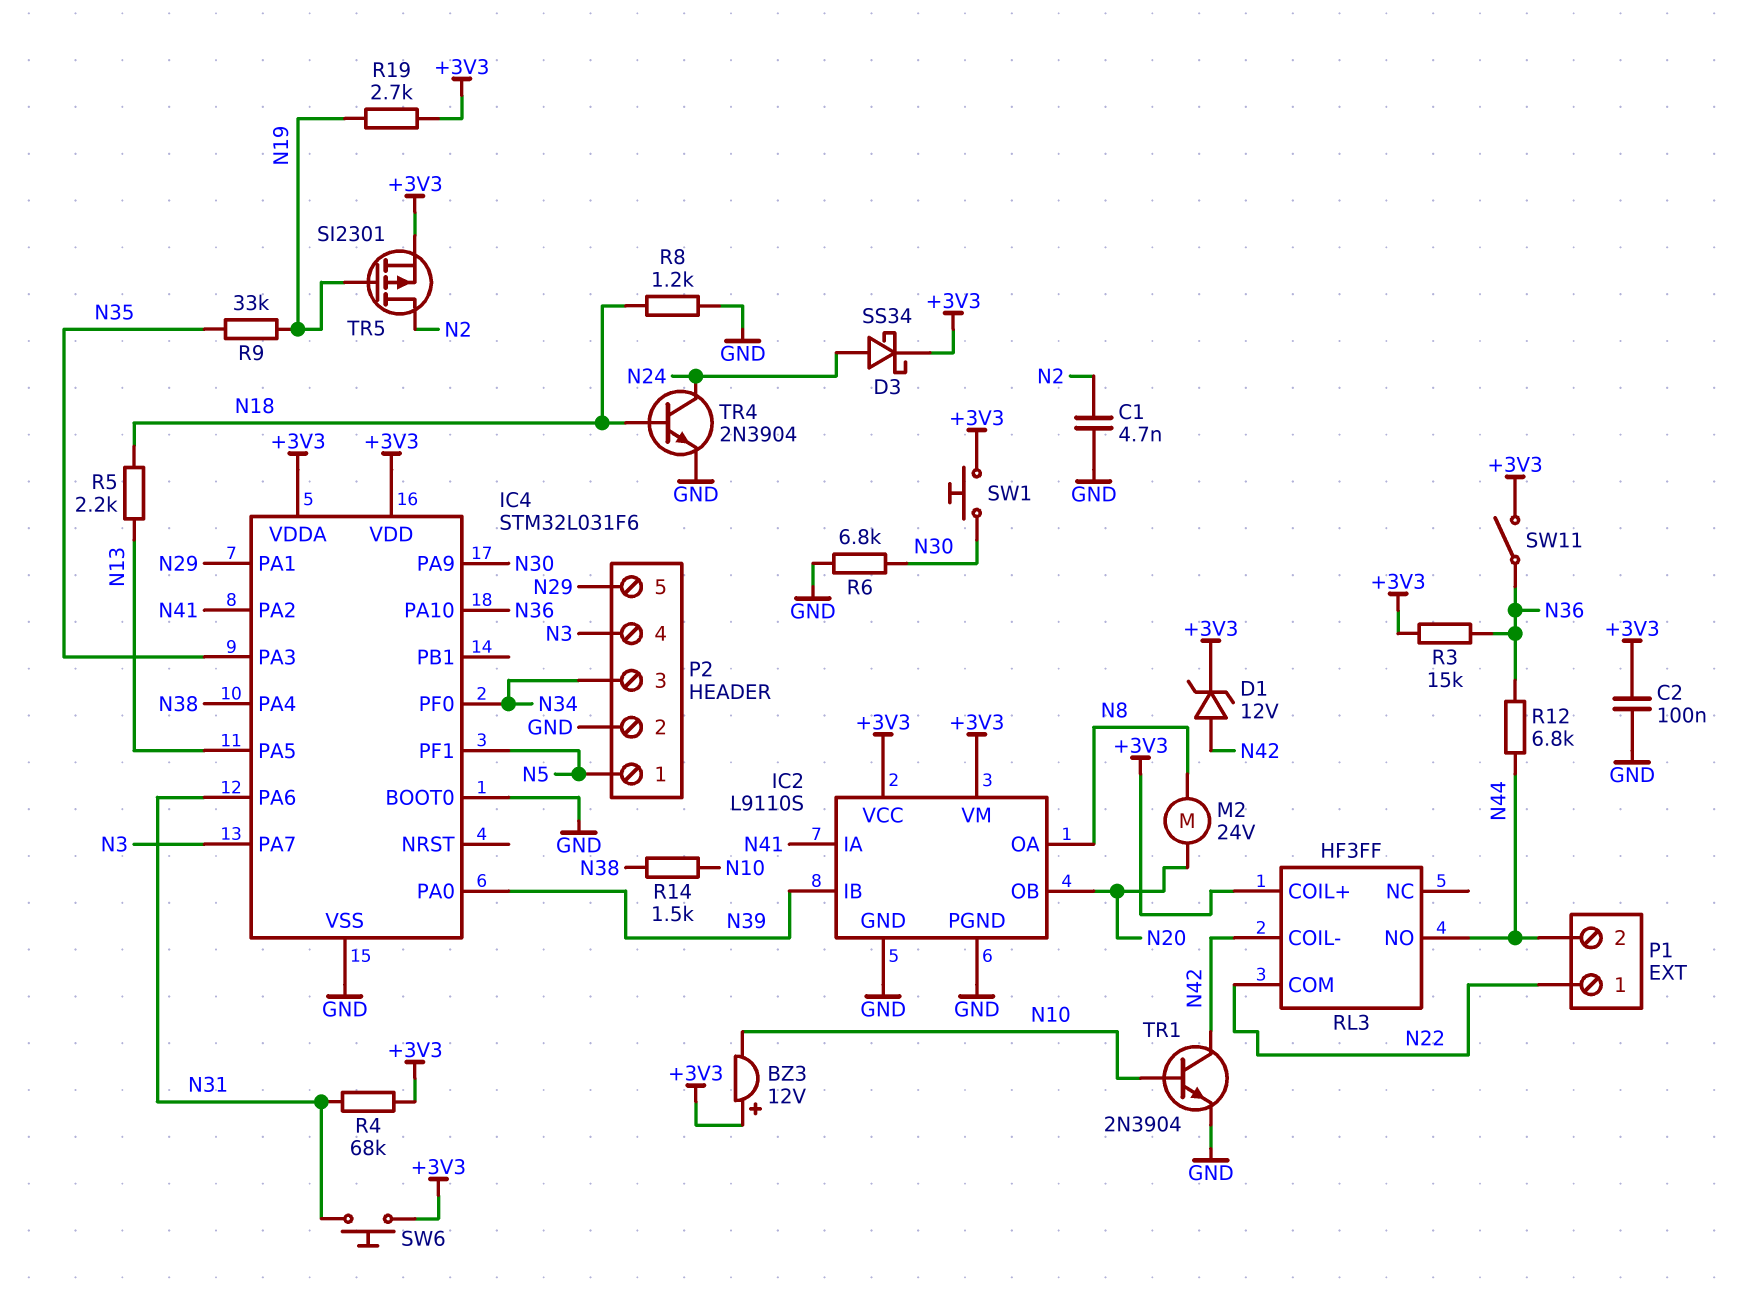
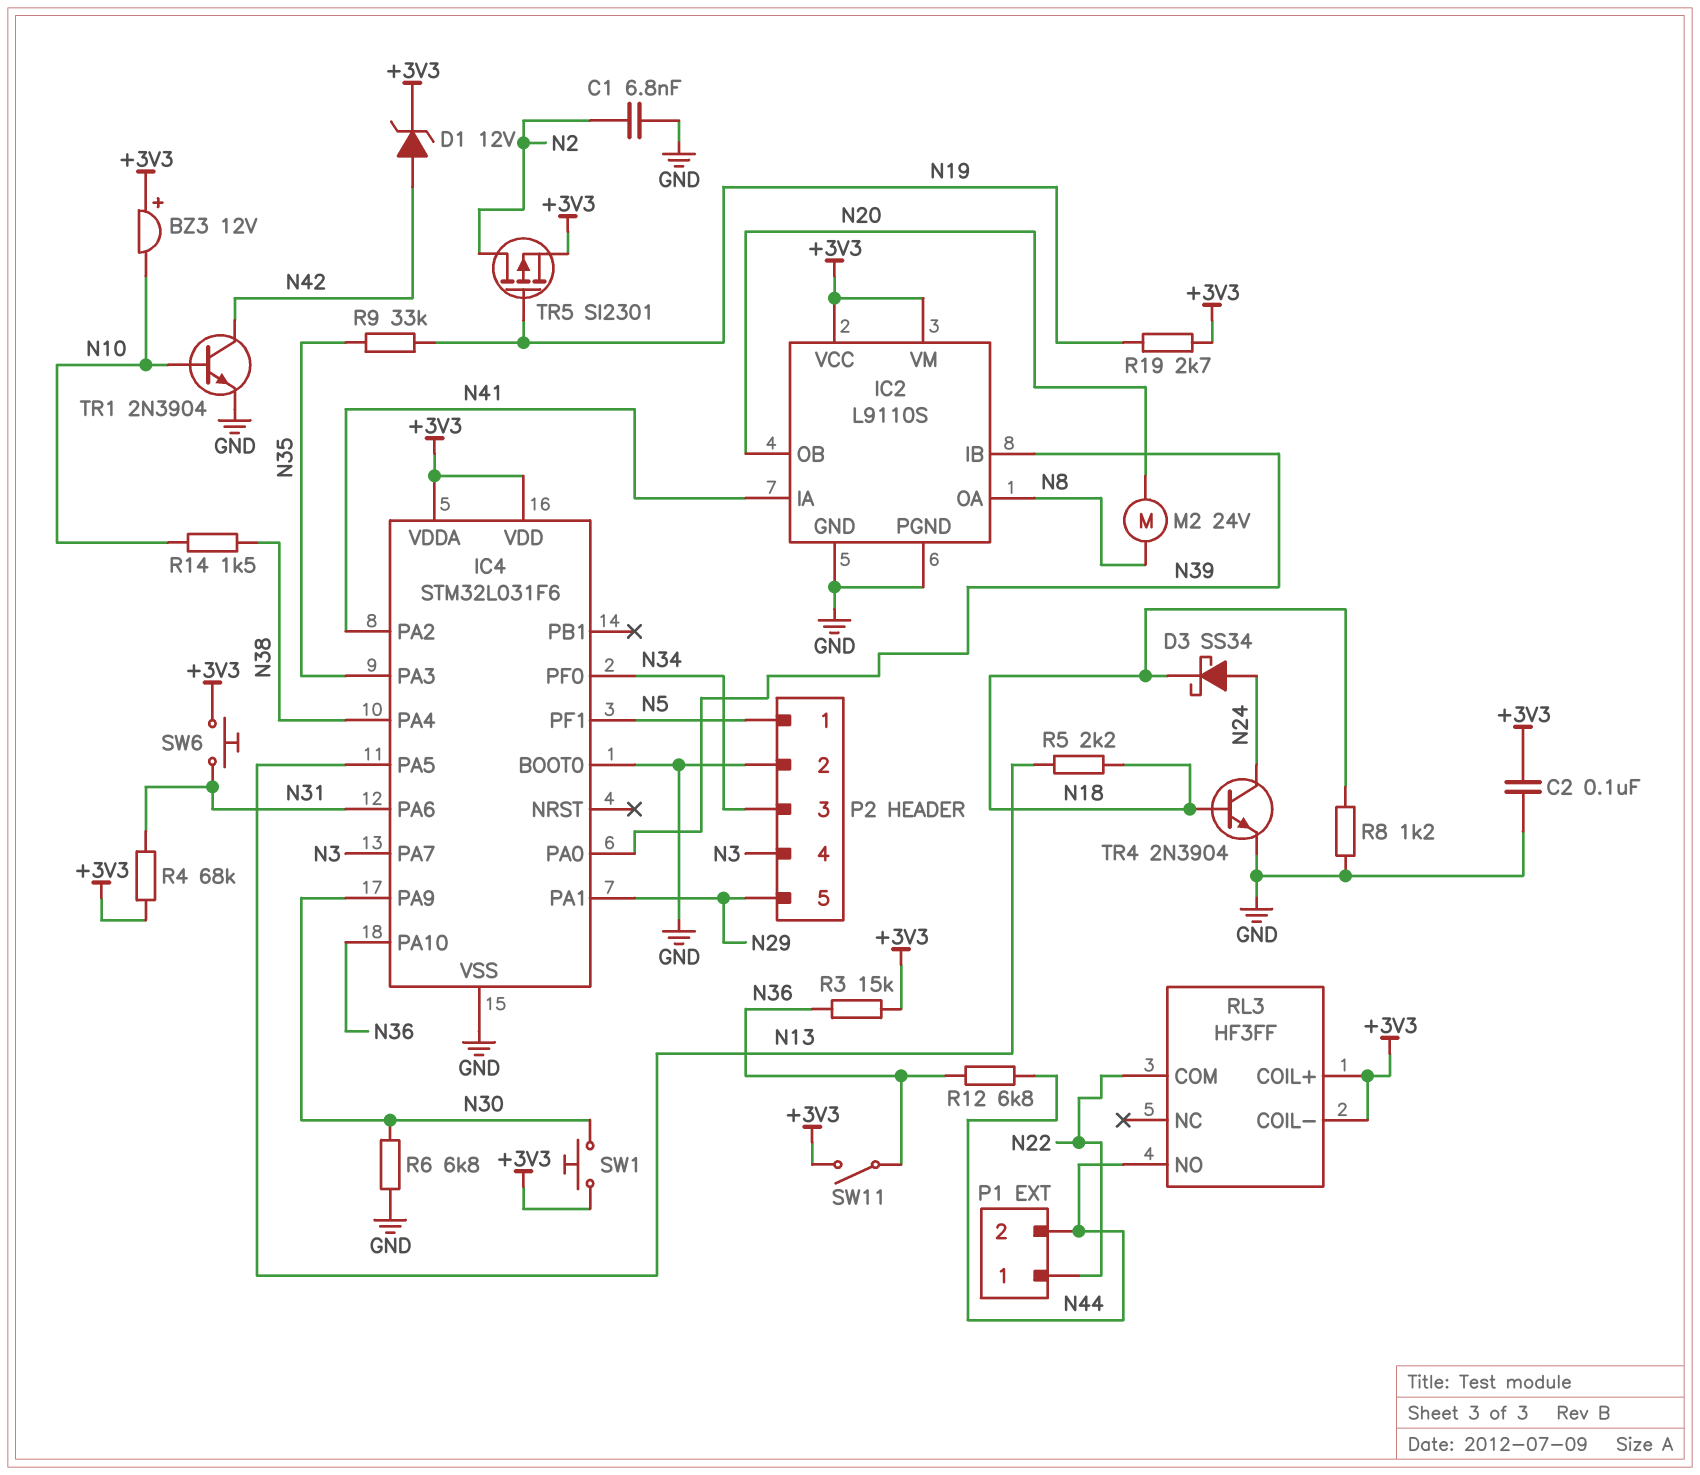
C1: 4.7nF (GND, N2) -> 6.8nF (GND, N2)
D3: schottky SS34 (A N24, K +3V3) -> schottky SS34 (A N24, K N18)
RL3 pin COIL-: N42 -> +3V3

